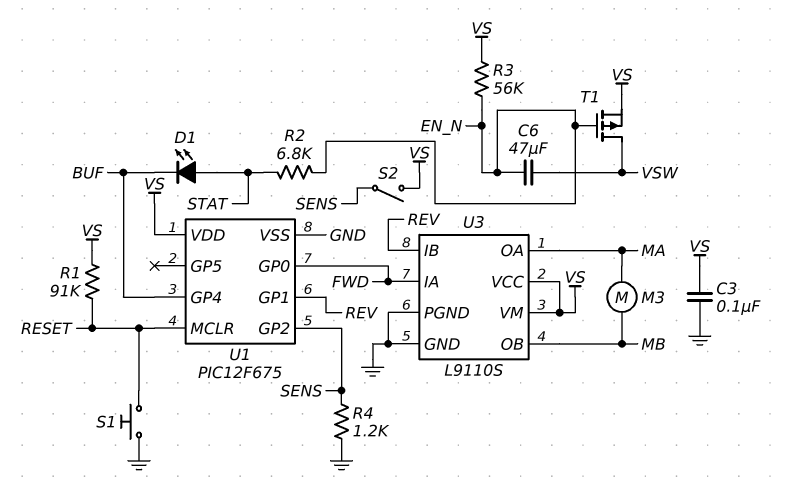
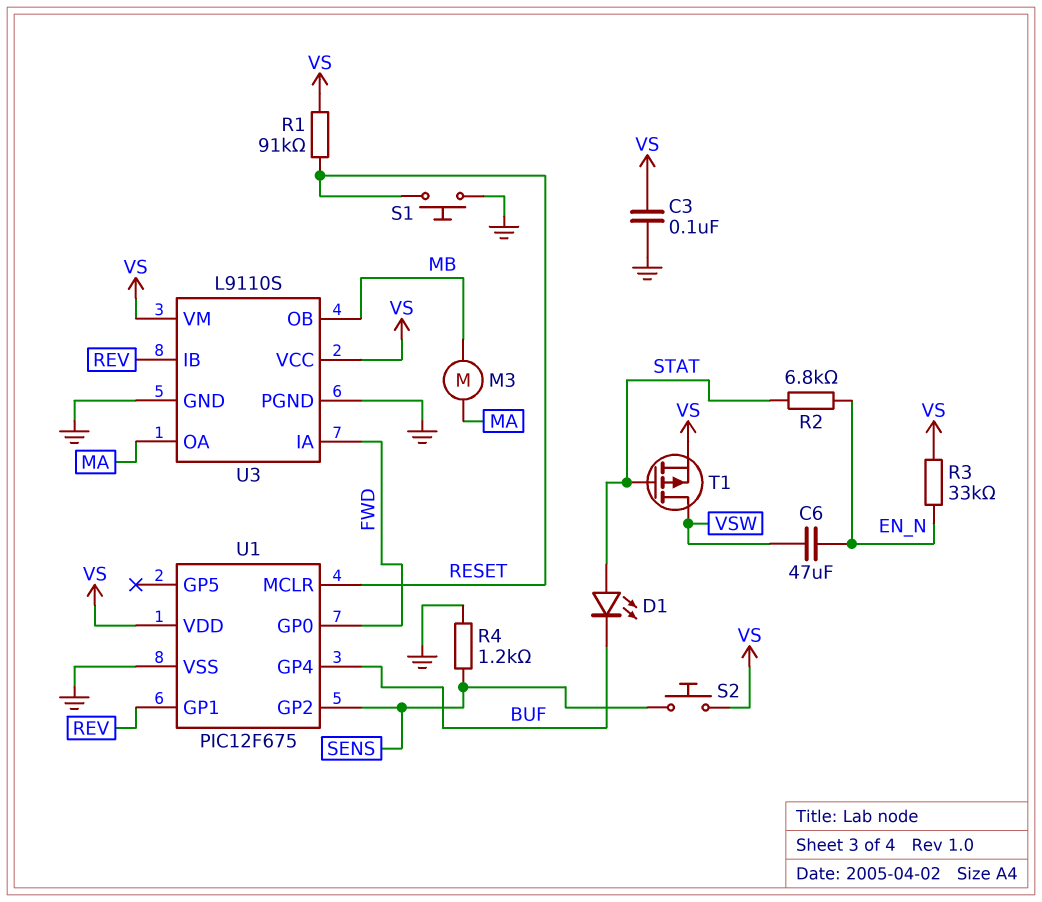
R3: 56k (EN_N, VS) -> 33k (EN_N, VS)
S2: switch (SENS, VS) -> button (SENS, VS)
T1: PMOS (G EN_N, D VSW, S VS) -> PMOS (G STAT, D VSW, S VS)

